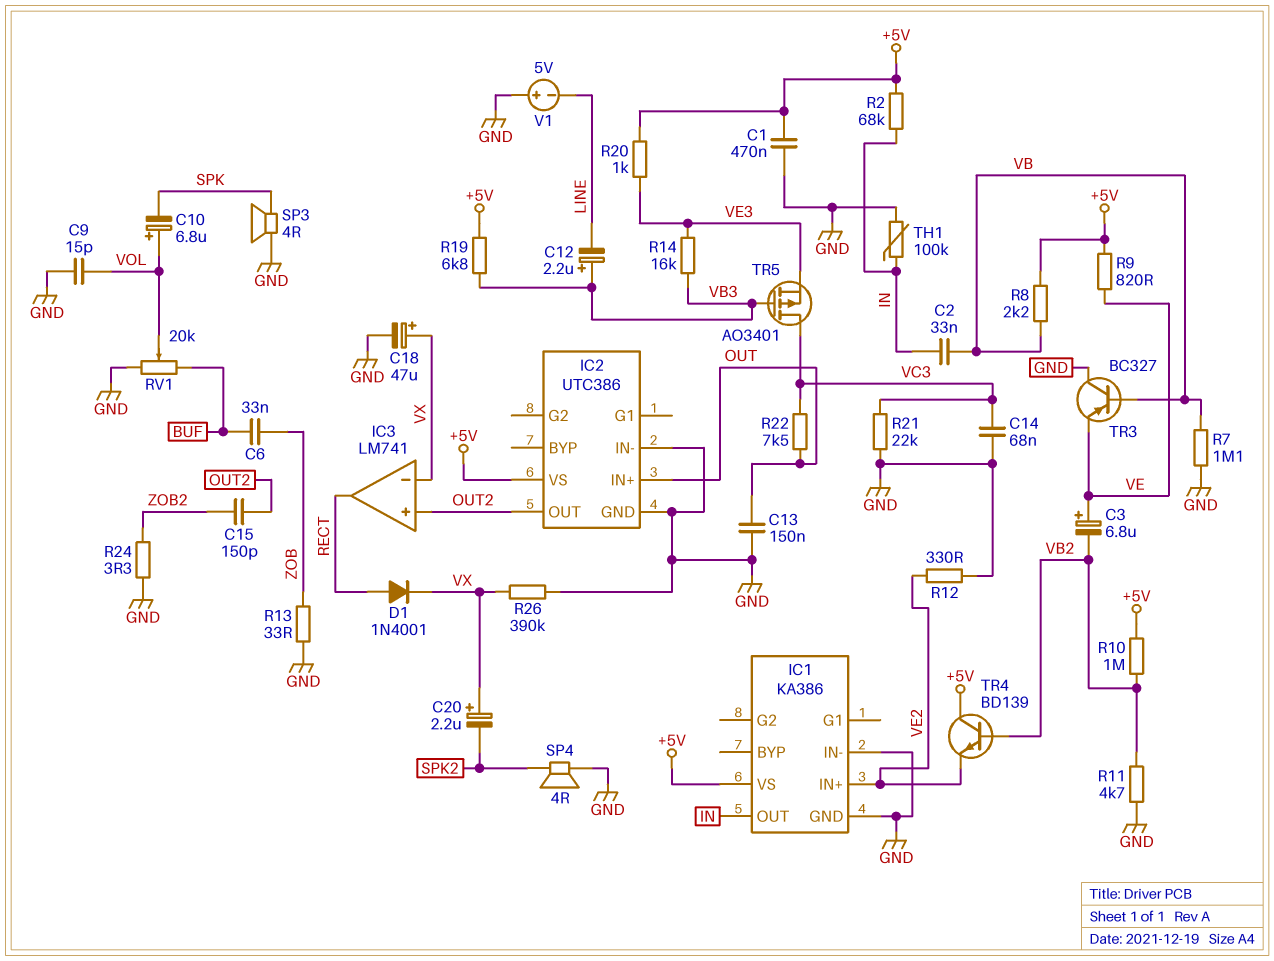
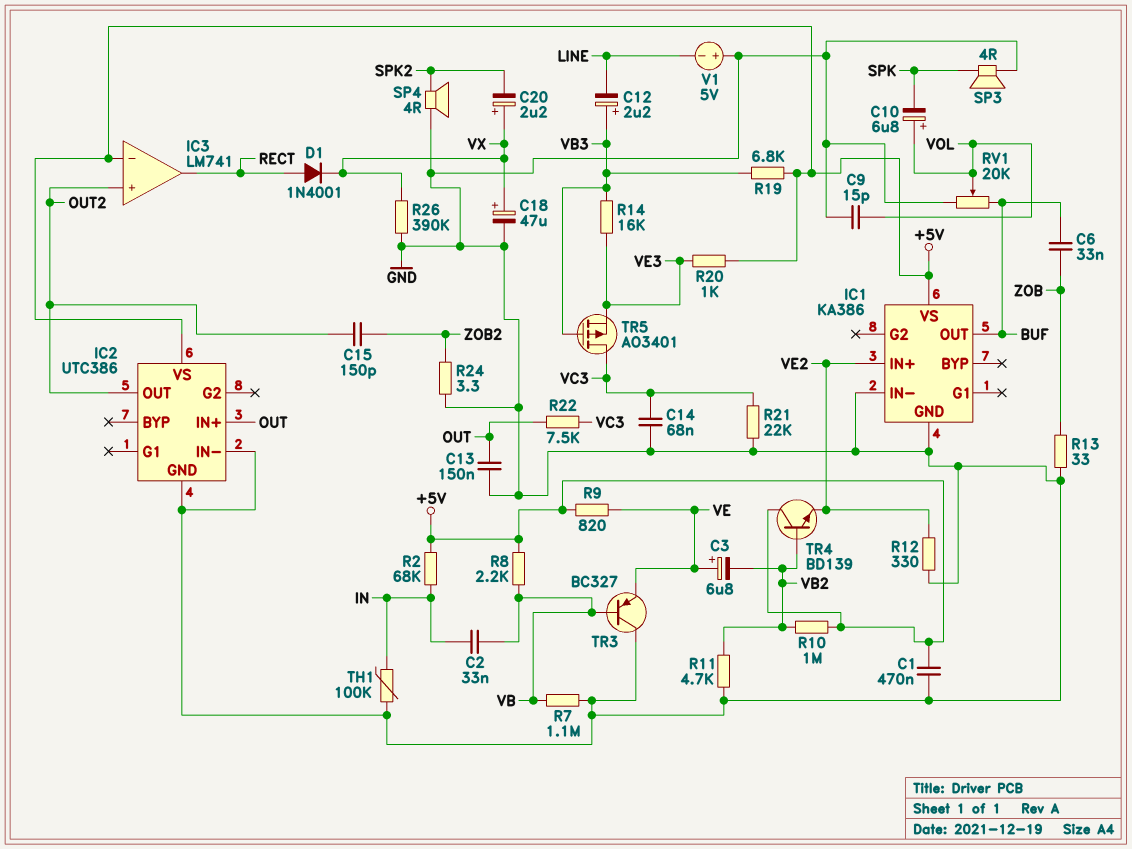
IC1 pin OUT: IN -> BUF
IC3 pin in-: VX -> +5V

